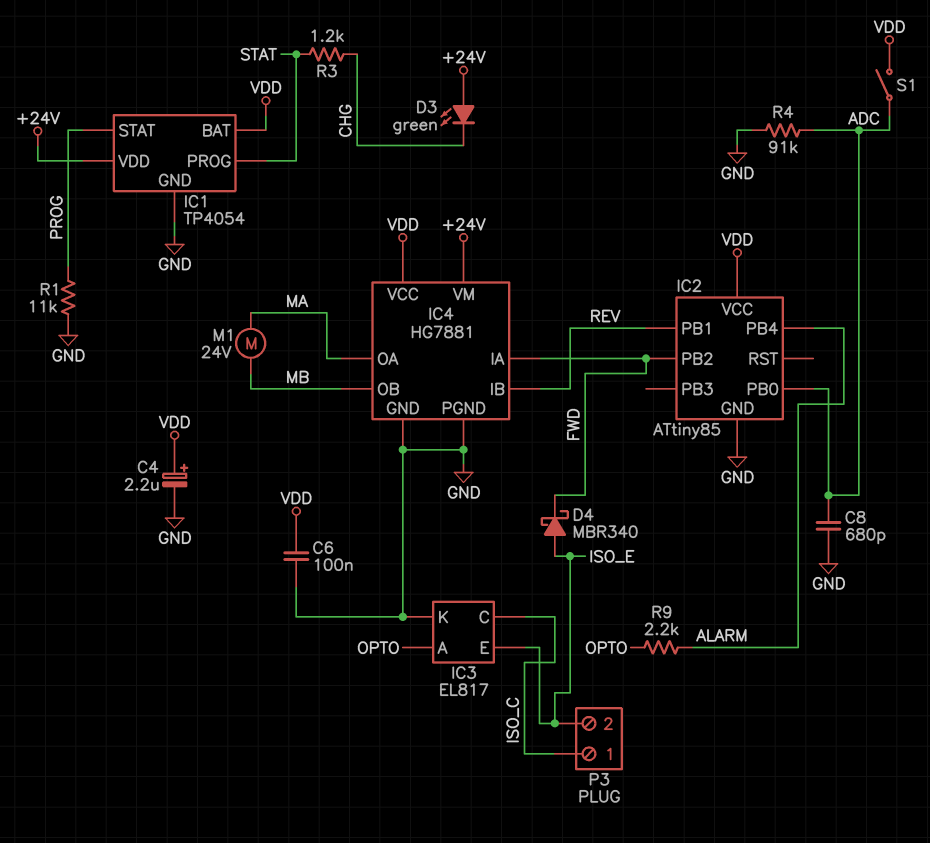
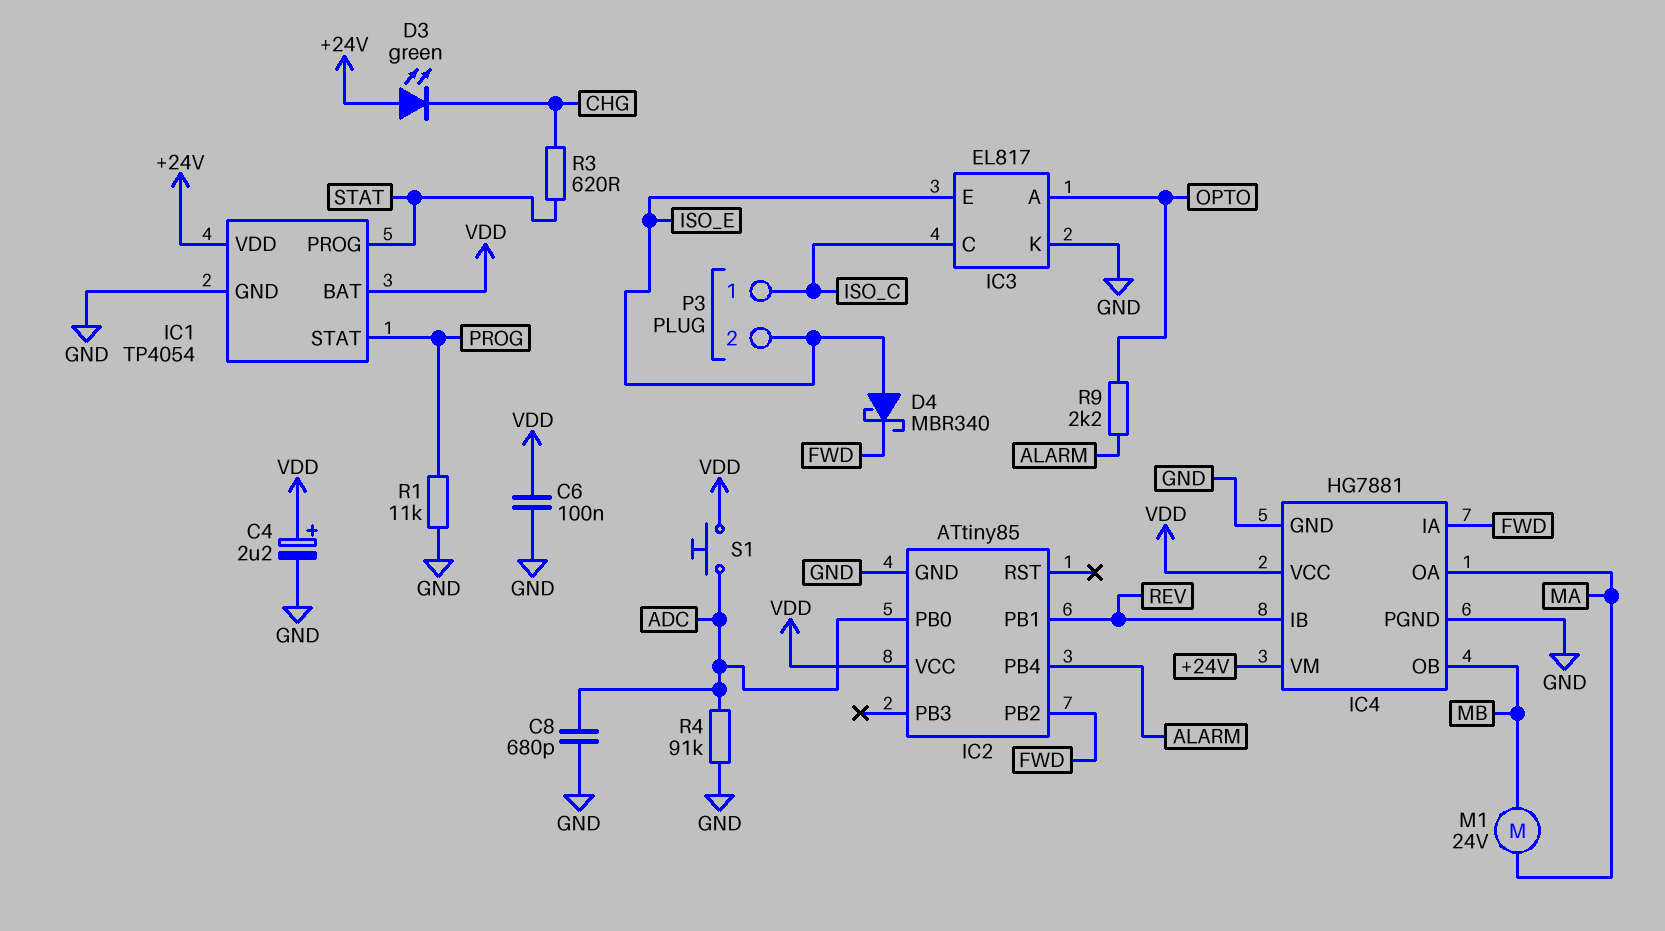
R3: 1.2k (CHG, STAT) -> 620 (CHG, STAT)
S1: switch (ADC, VDD) -> button (ADC, VDD)

